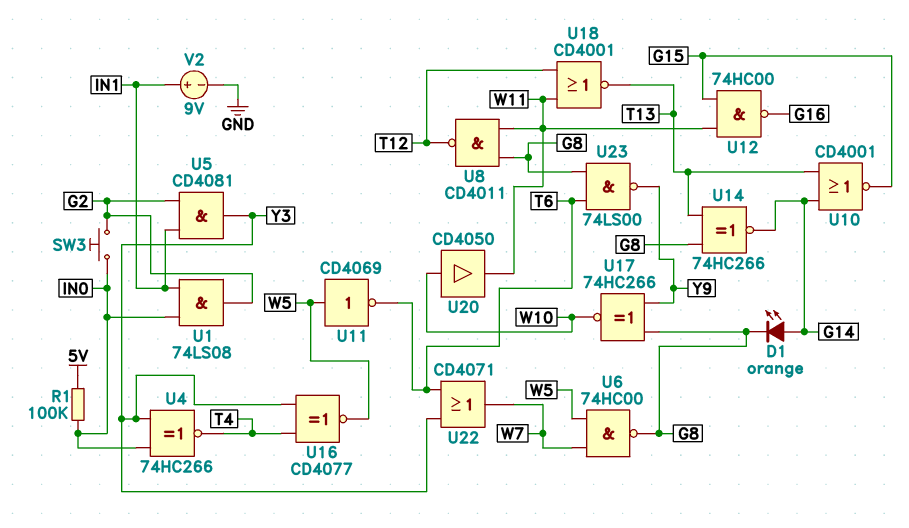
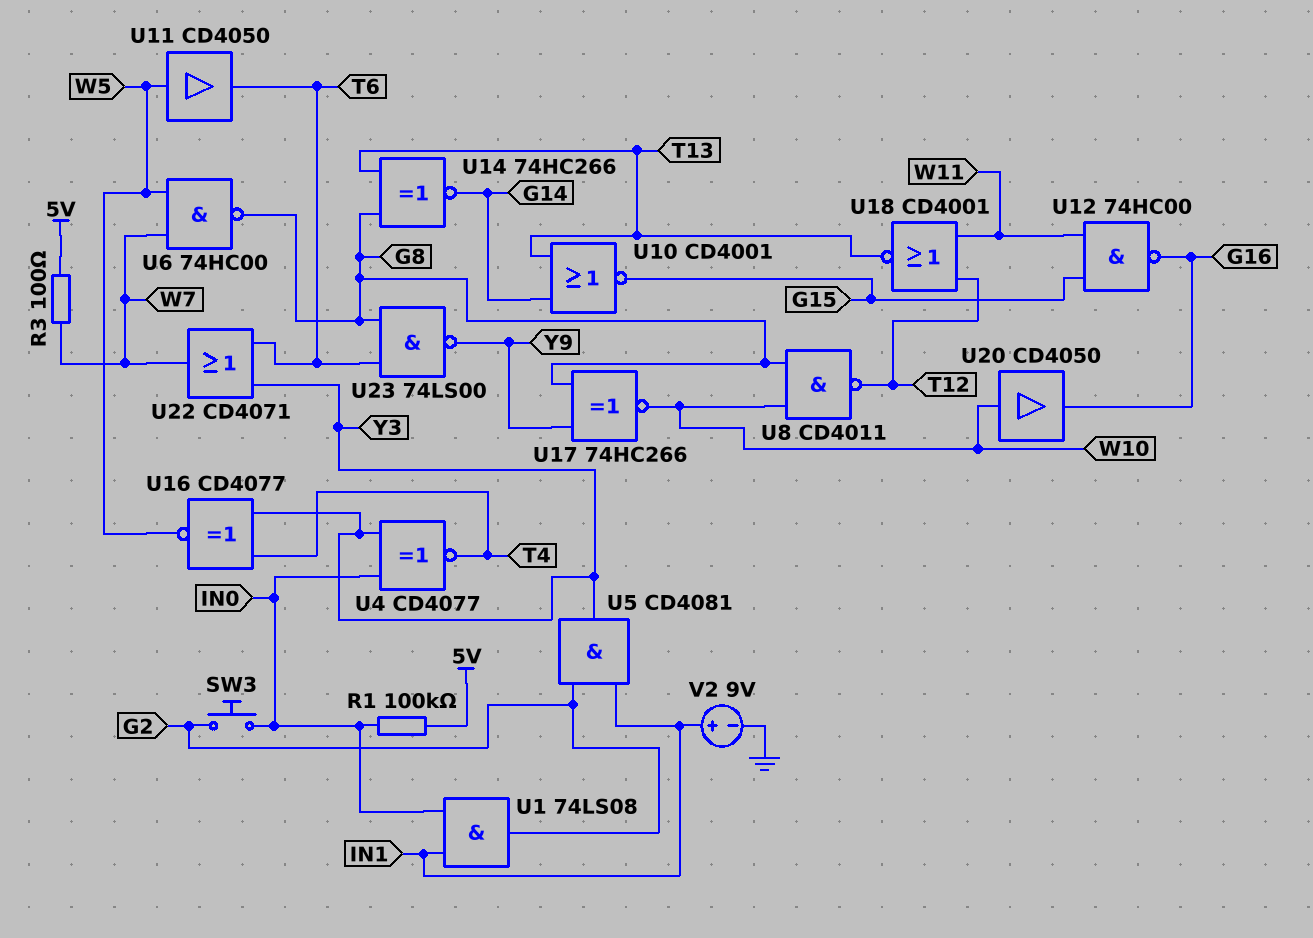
D1: LED orange (A G14, K G8) -> none
R3: none -> 100 (5V, W7)
U4: XNOR 74HC266 (in IN0, in Y3, out T4) -> XNOR CD4077 (in IN0, in Y3, out T4)
U8: NAND CD4011 (in G8, in W11, out T12) -> NAND CD4011 (in G8, in W10, out T12)
U11: NOT CD4069 (in W5, out T6) -> buffer CD4050 (in W5, out T6)
U20: buffer CD4050 (in W10, out W11) -> buffer CD4050 (in W10, out G16)

